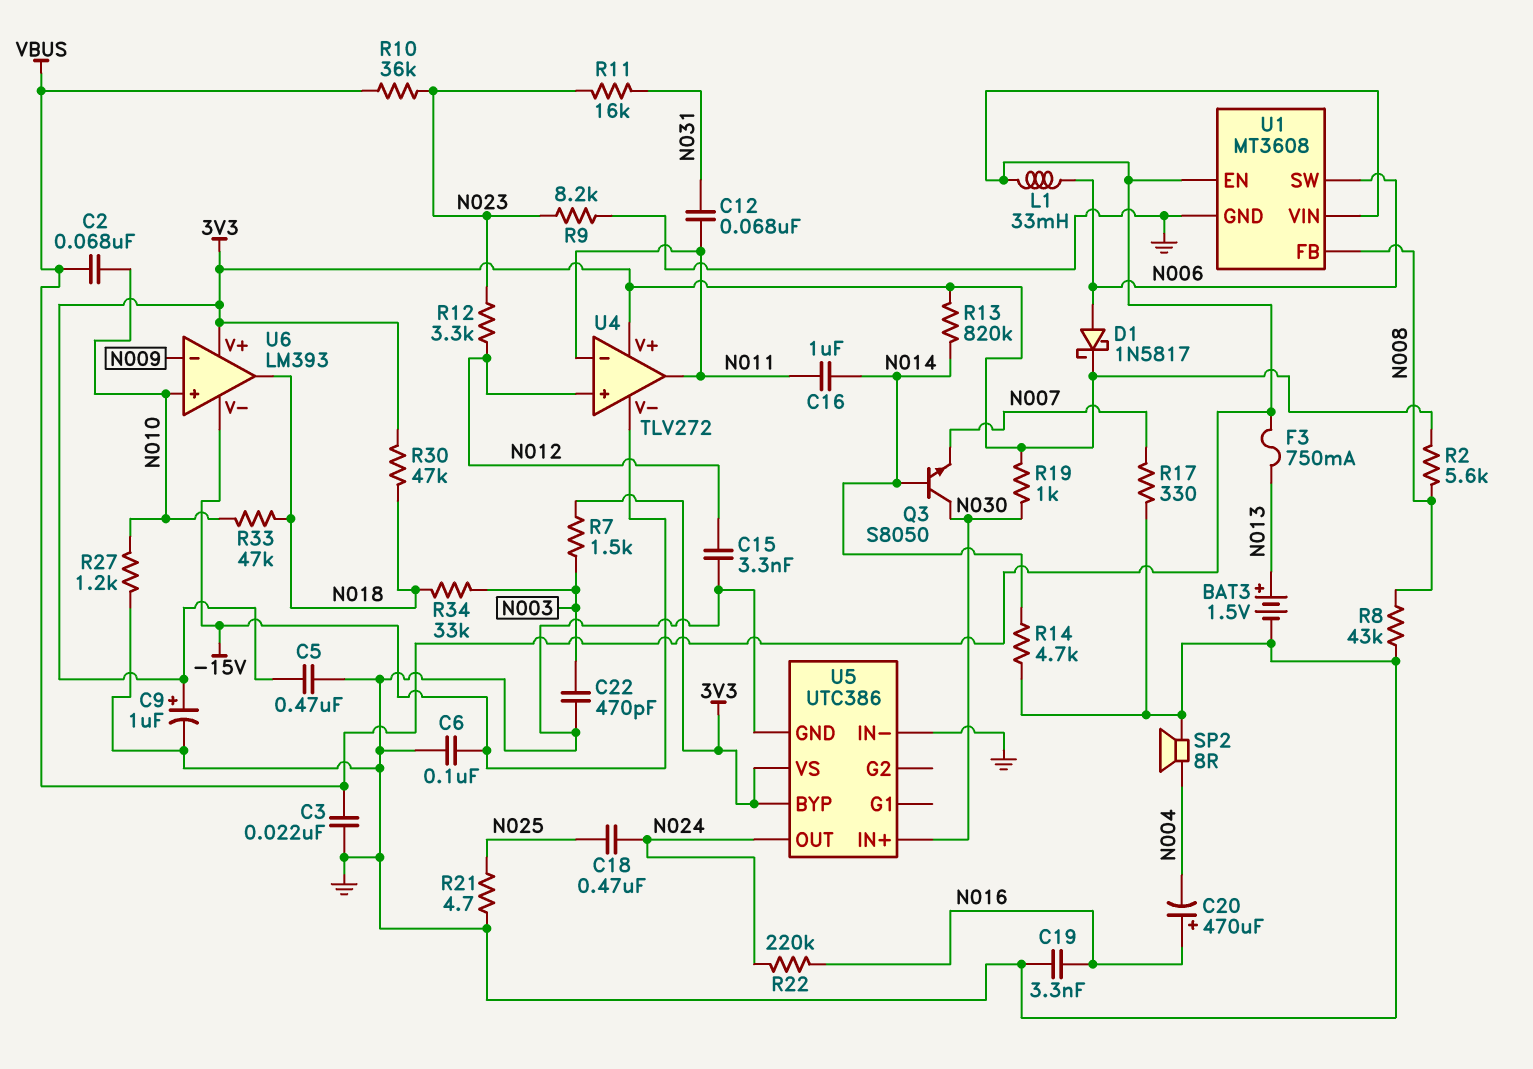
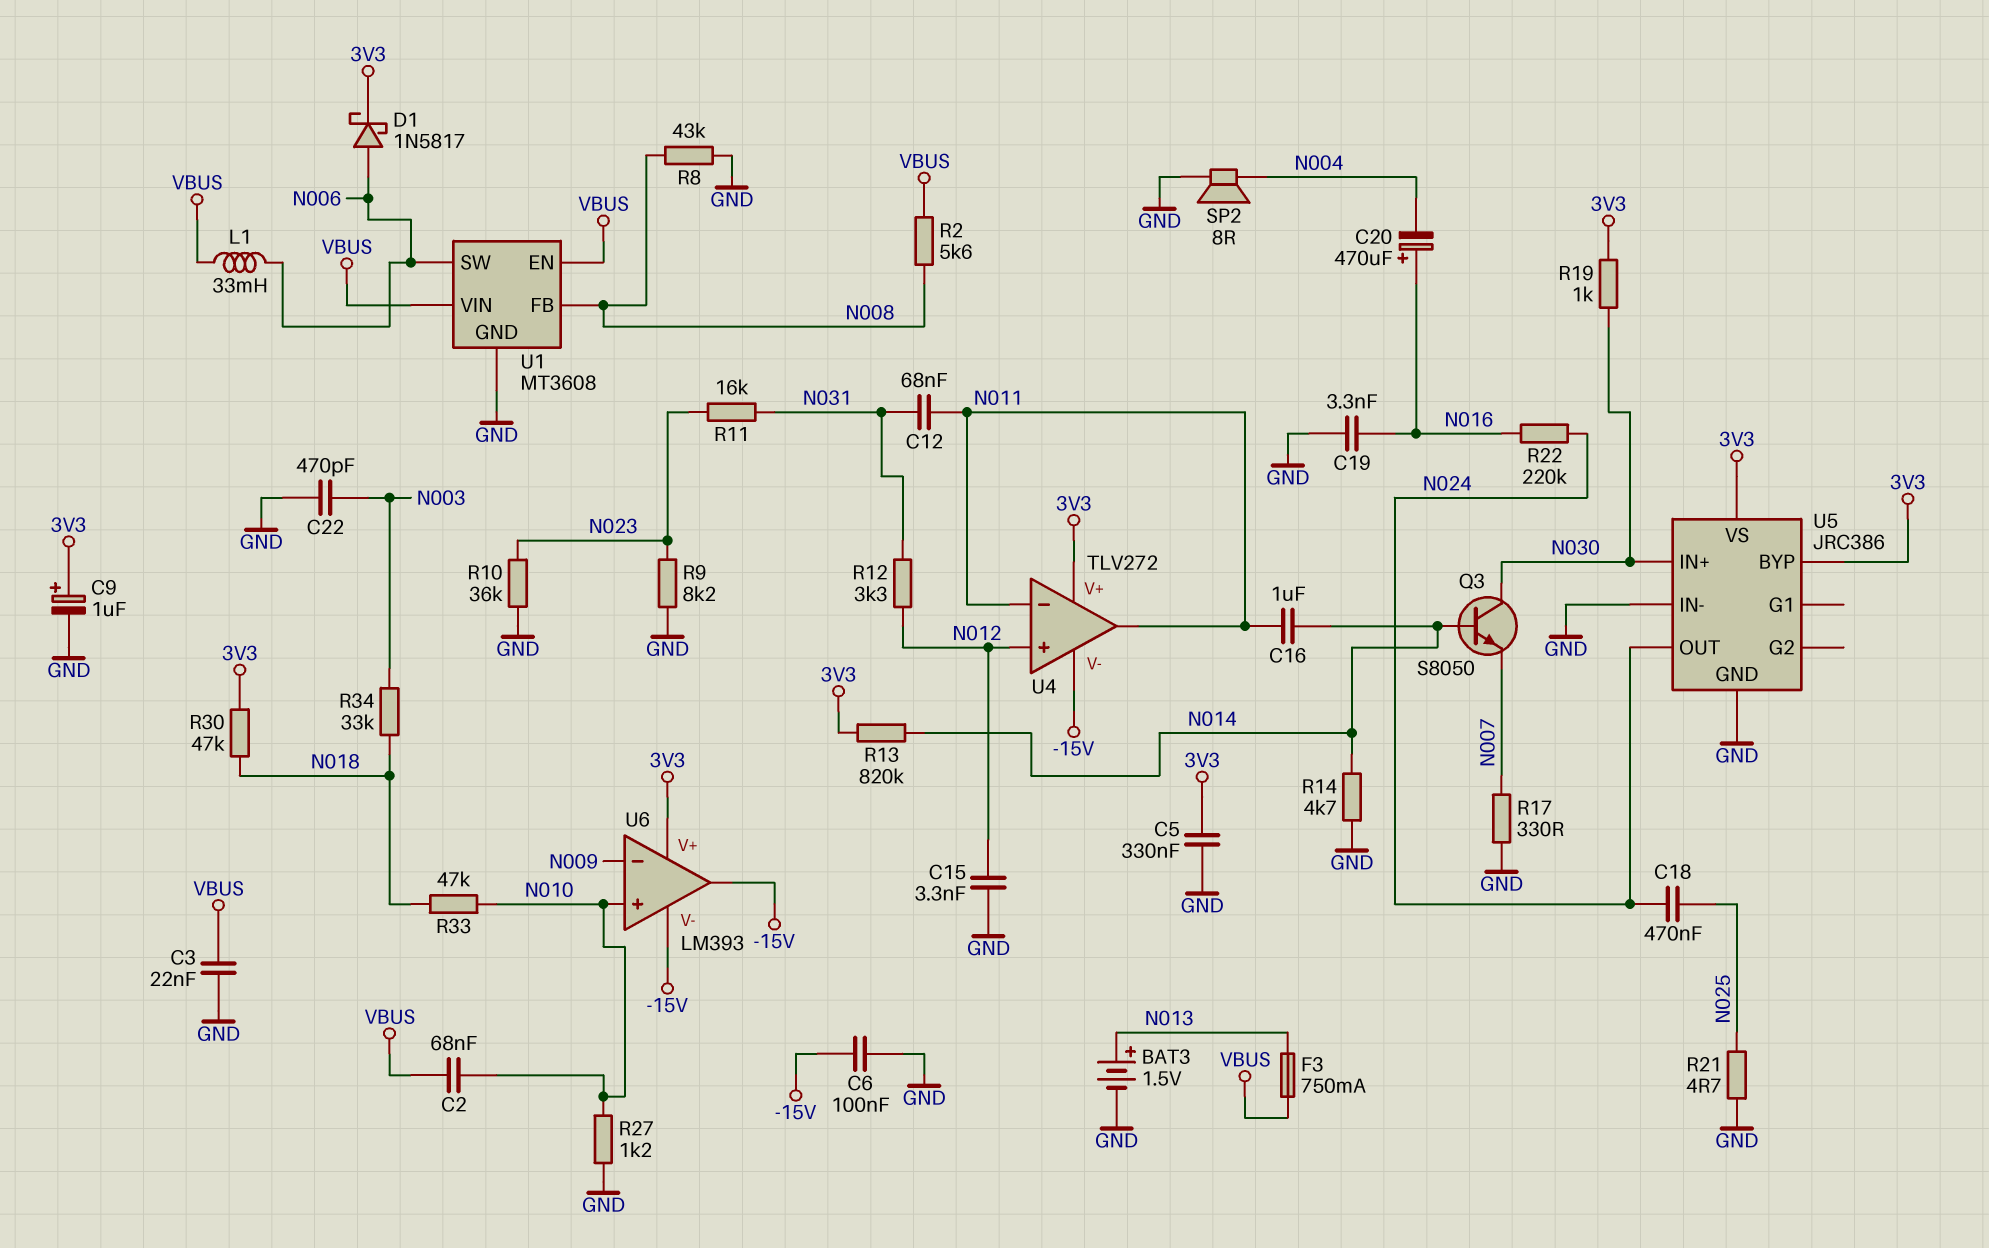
C5: 470nF (3V3, GND) -> 330nF (3V3, GND)
R2: 5.6k (3V3, N008) -> 5.6k (N008, VBUS)
R7: 1.5k (3V3, N003) -> none
R10: 36k (N023, VBUS) -> 36k (GND, N023)
R12: 3.3k (N012, N023) -> 3.3k (N012, N031)
U5: UTC386 -> JRC386
U6 pin out: N018 -> -15V

